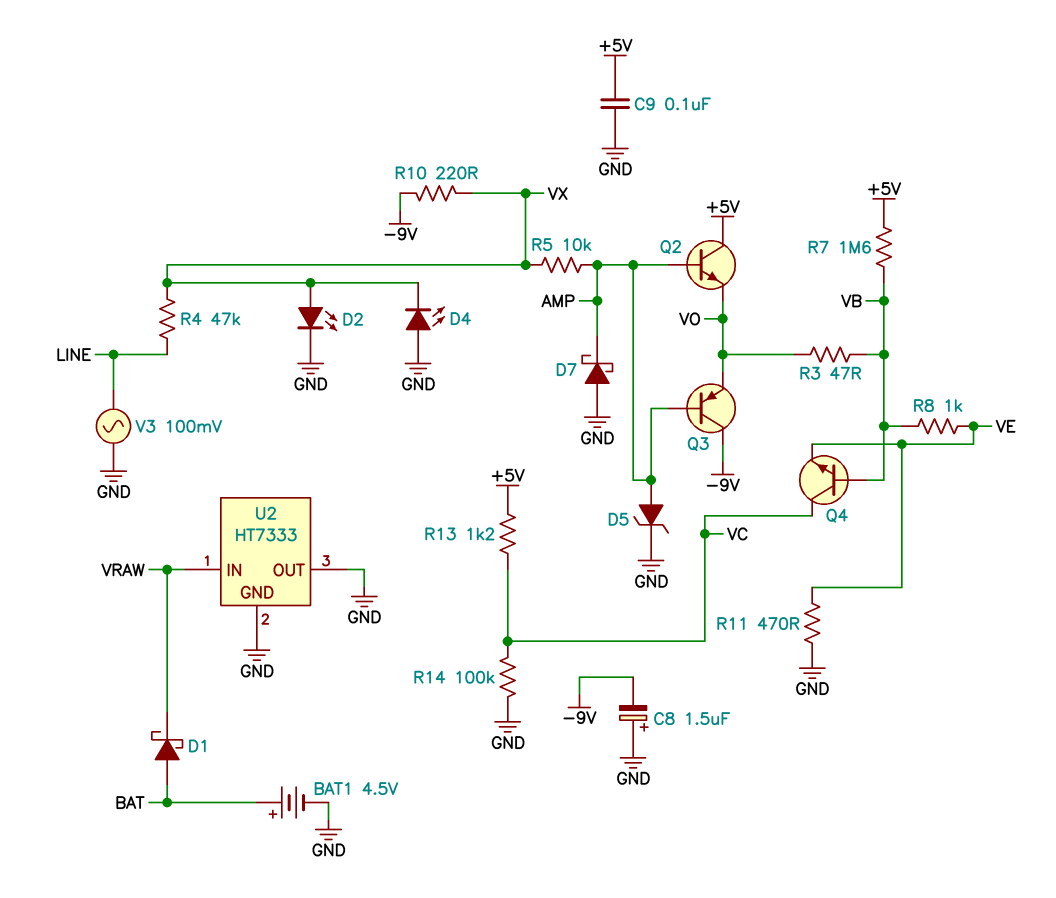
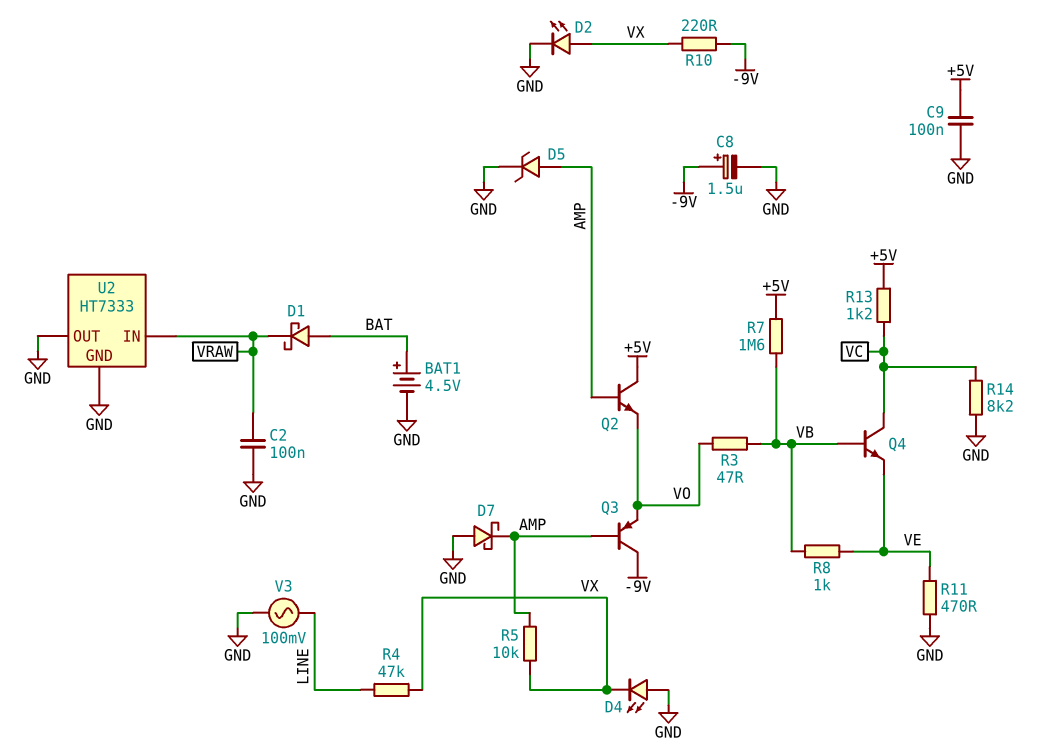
C2: none -> 100nF (GND, VRAW)
C8: 1.5uF (plus GND, minus -9V) -> 1.5uF (plus -9V, minus GND)
R14: 100k (GND, VC) -> 8.2k (GND, VC)

